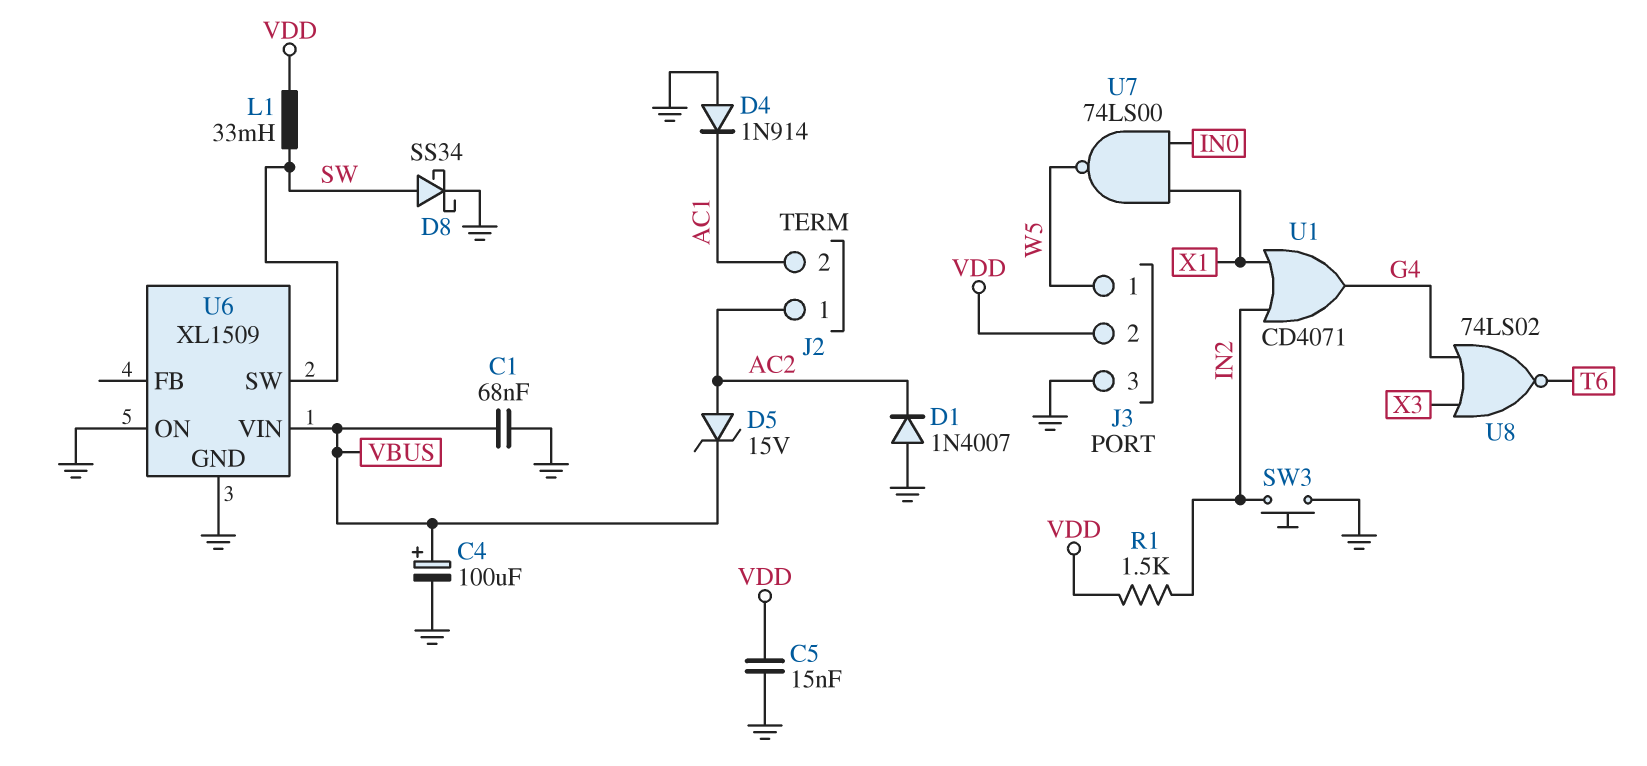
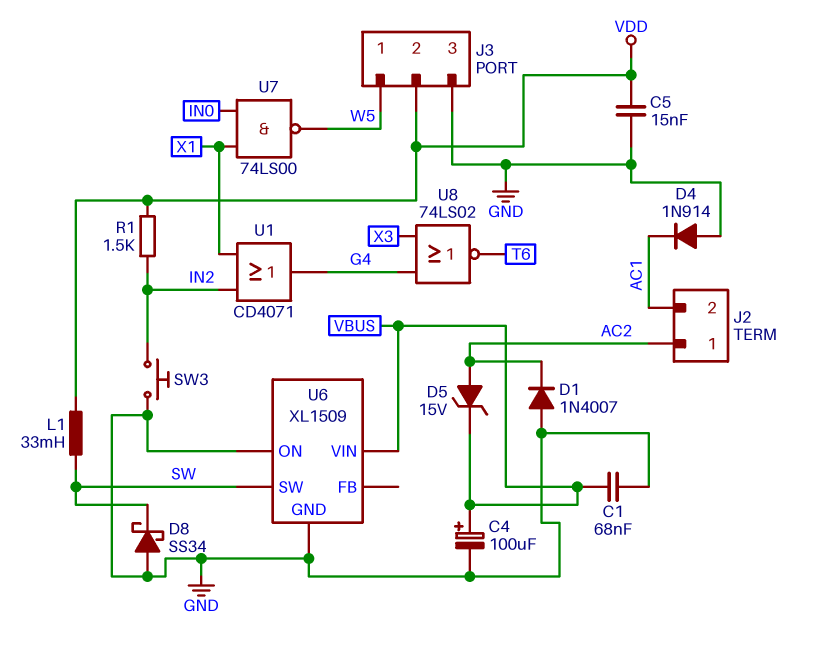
D8: schottky SS34 (A SW, K GND) -> schottky SS34 (A GND, K SW)

